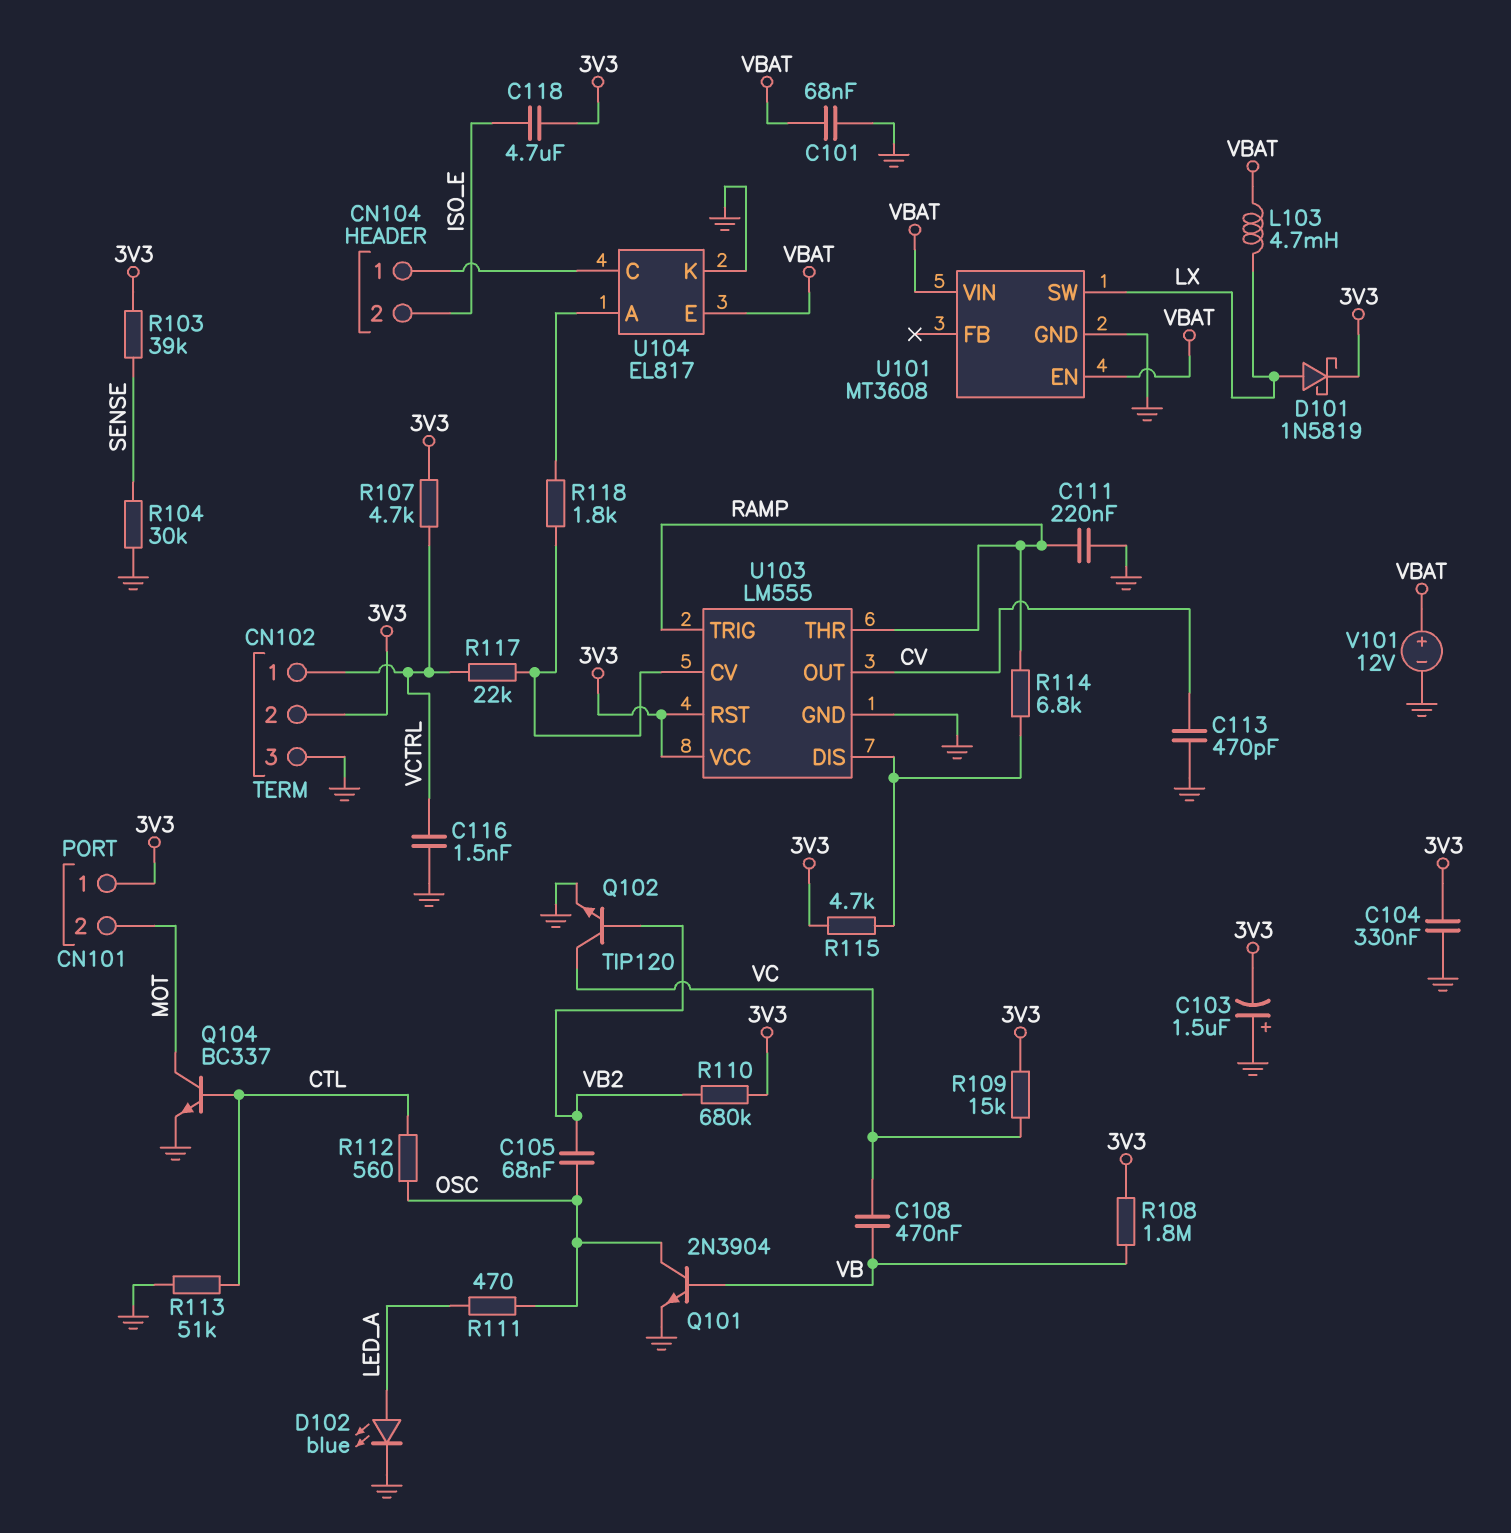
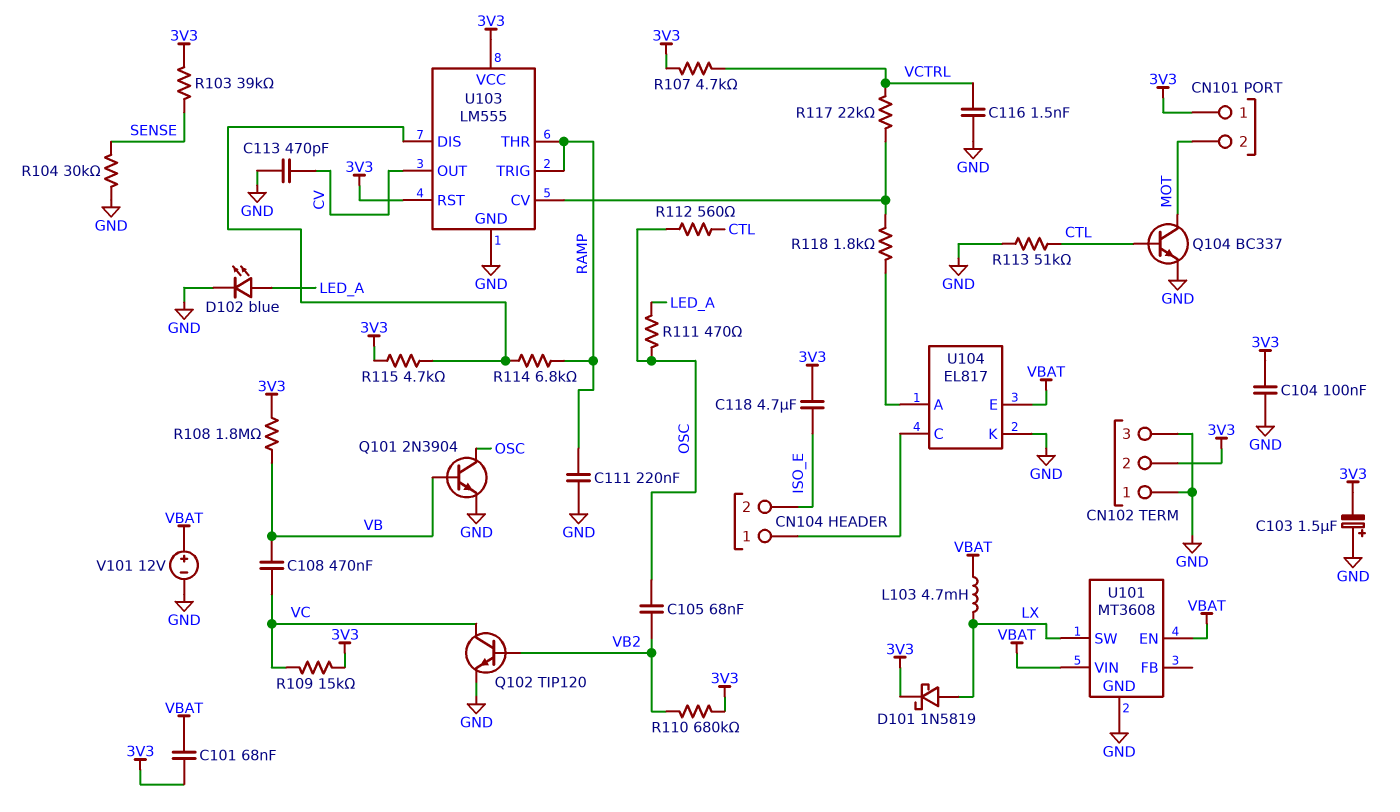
C101: 68nF (GND, VBAT) -> 68nF (3V3, VBAT)
C104: 330nF (3V3, GND) -> 100nF (3V3, GND)
CN102 pin 1: VCTRL -> GND

